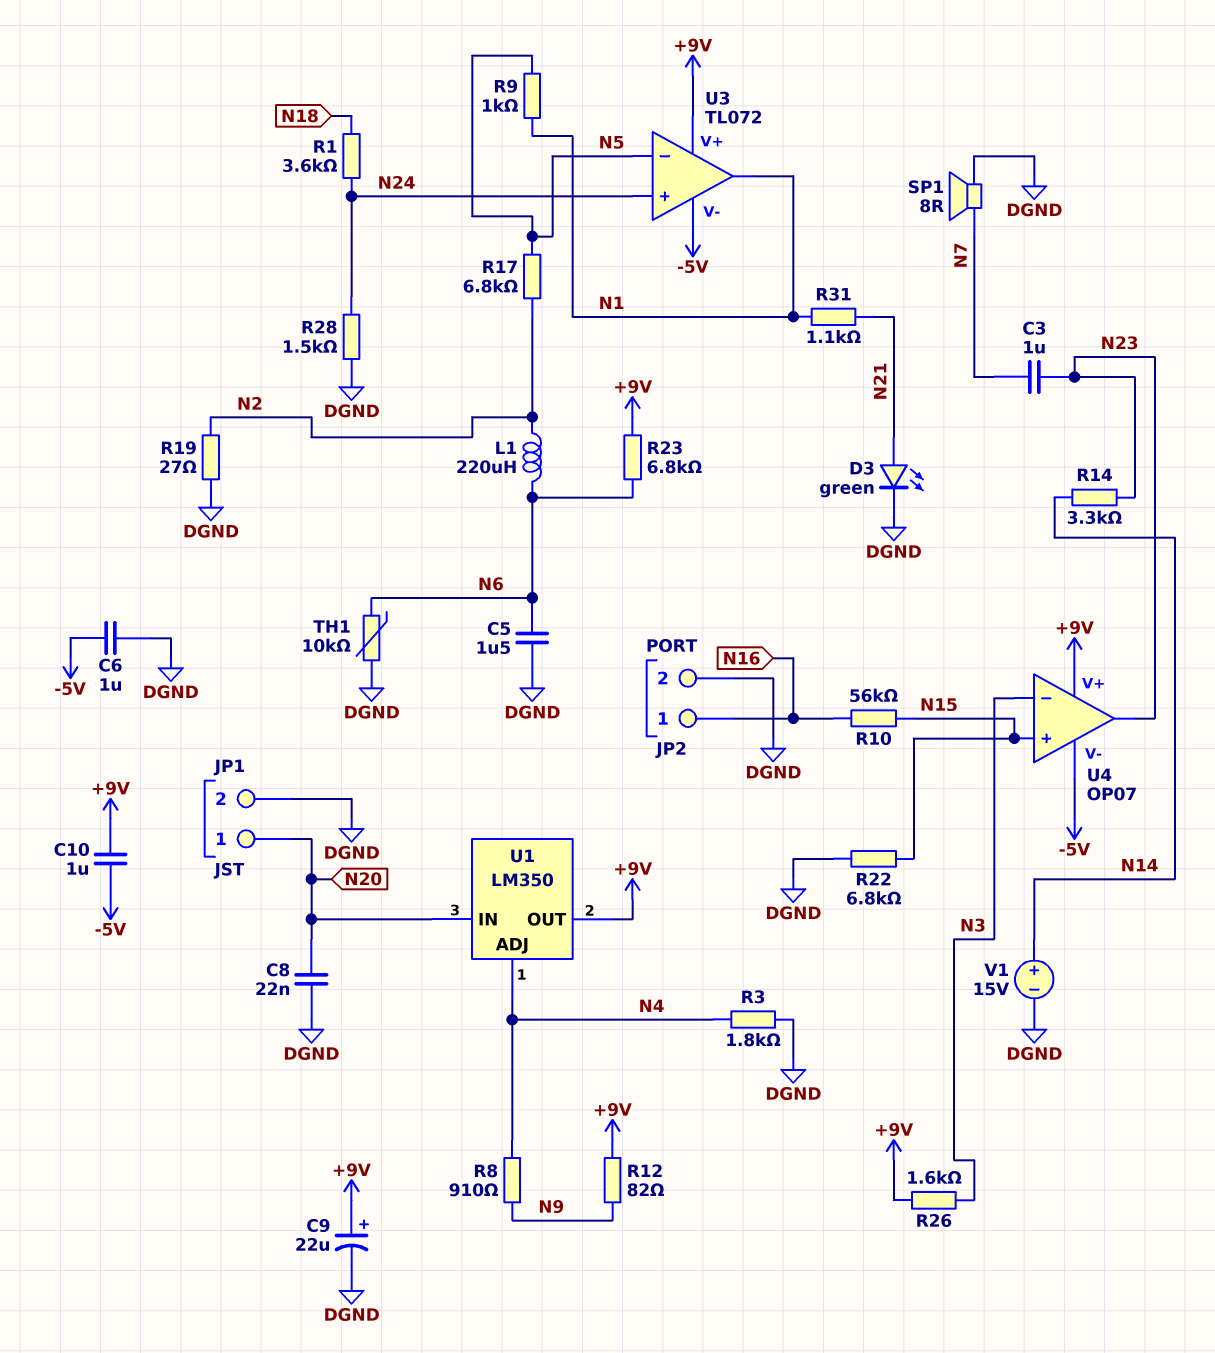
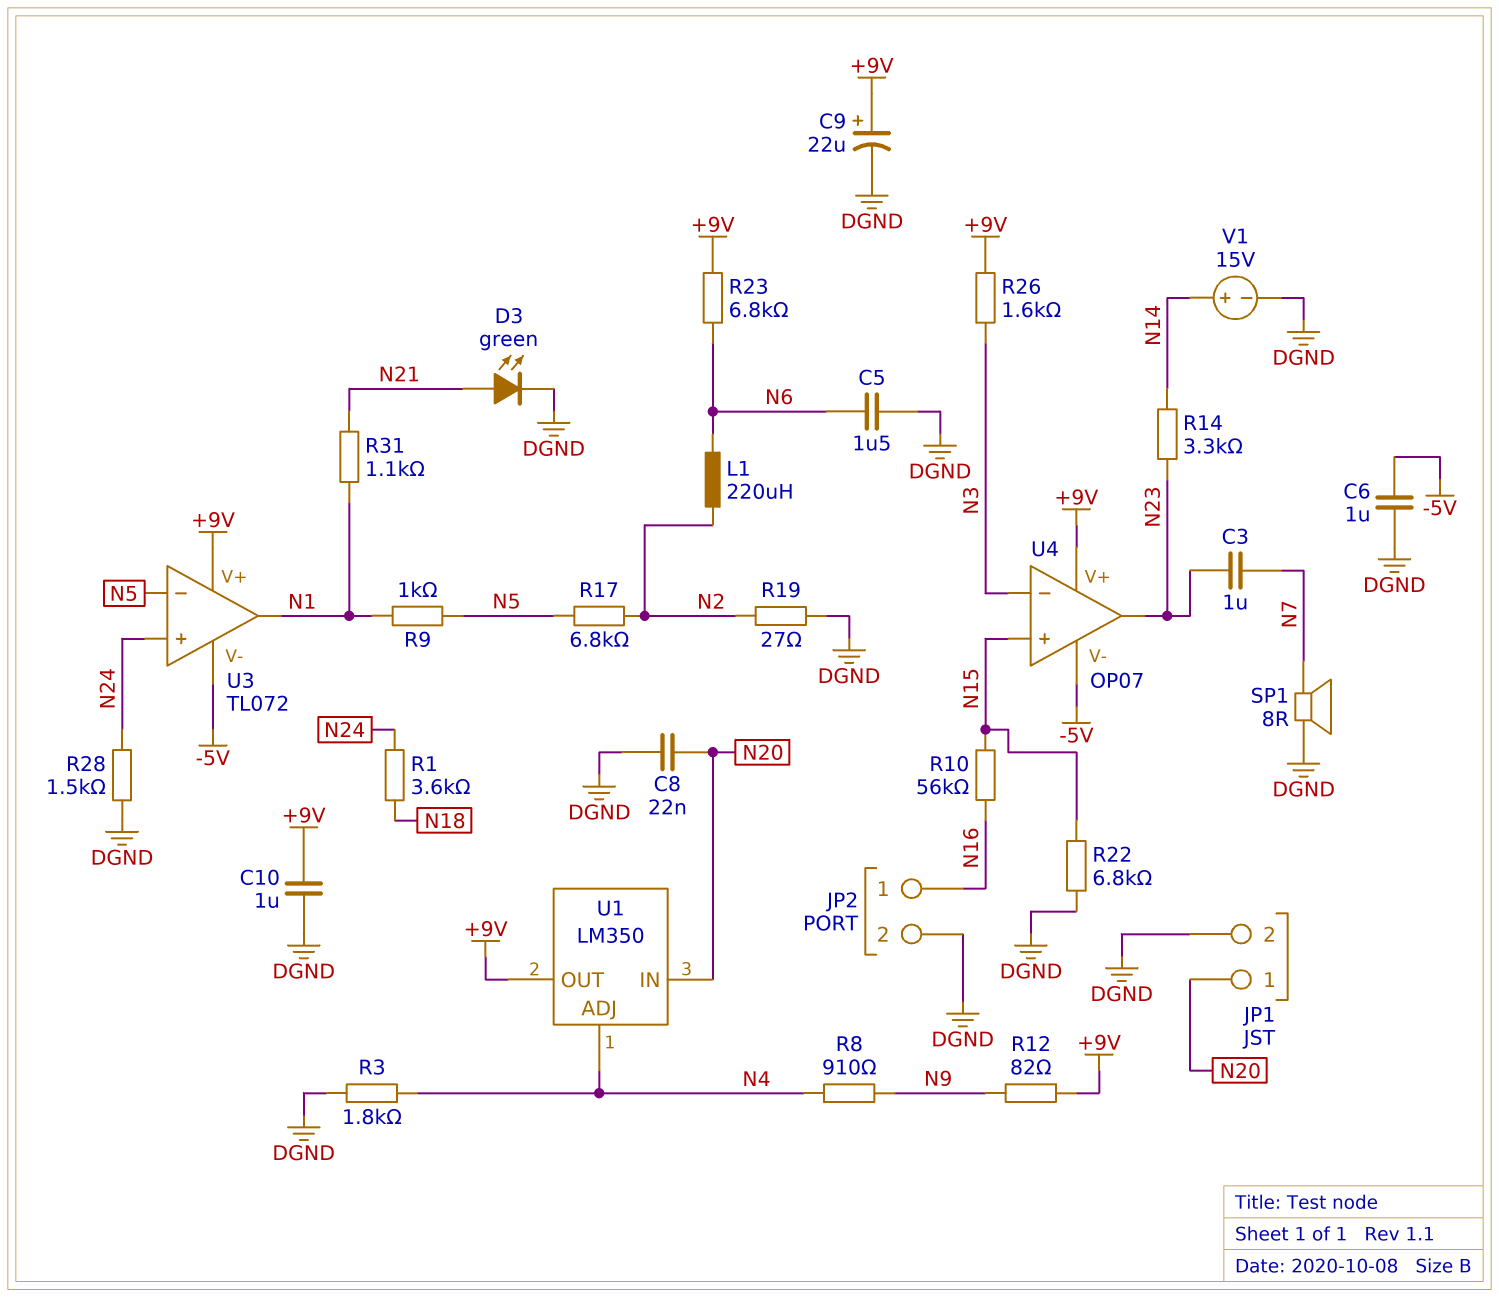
C10: 1uF (+9V, -5V) -> 1uF (+9V, DGND)
TH1: 10k (DGND, N6) -> none

